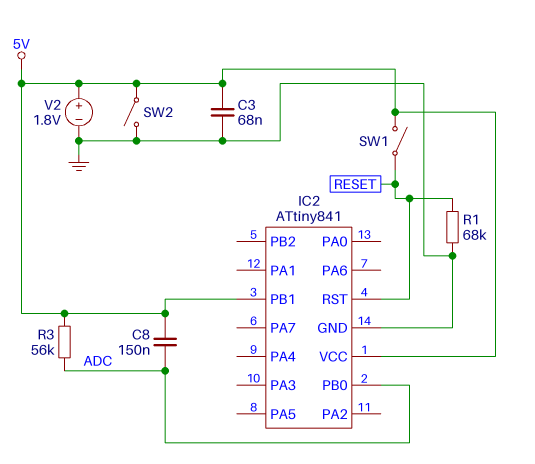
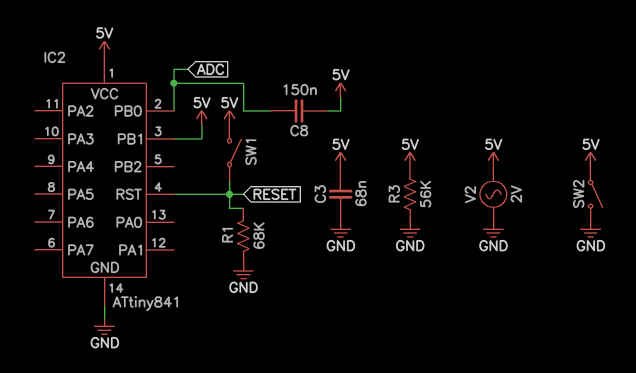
R3: 56k (5V, ADC) -> 56k (5V, GND)
V2: 1.8V (plus 5V, minus GND) -> AC 2V (5V, GND)

